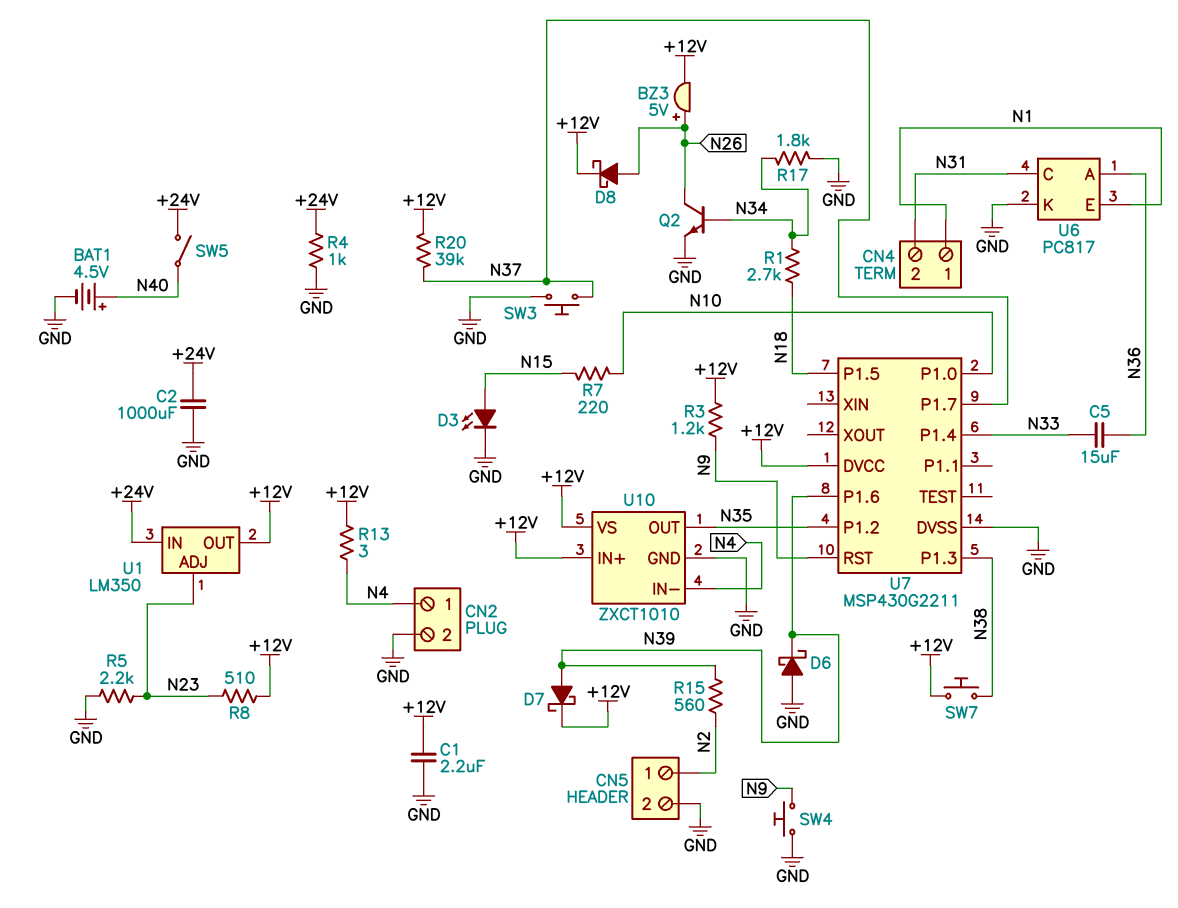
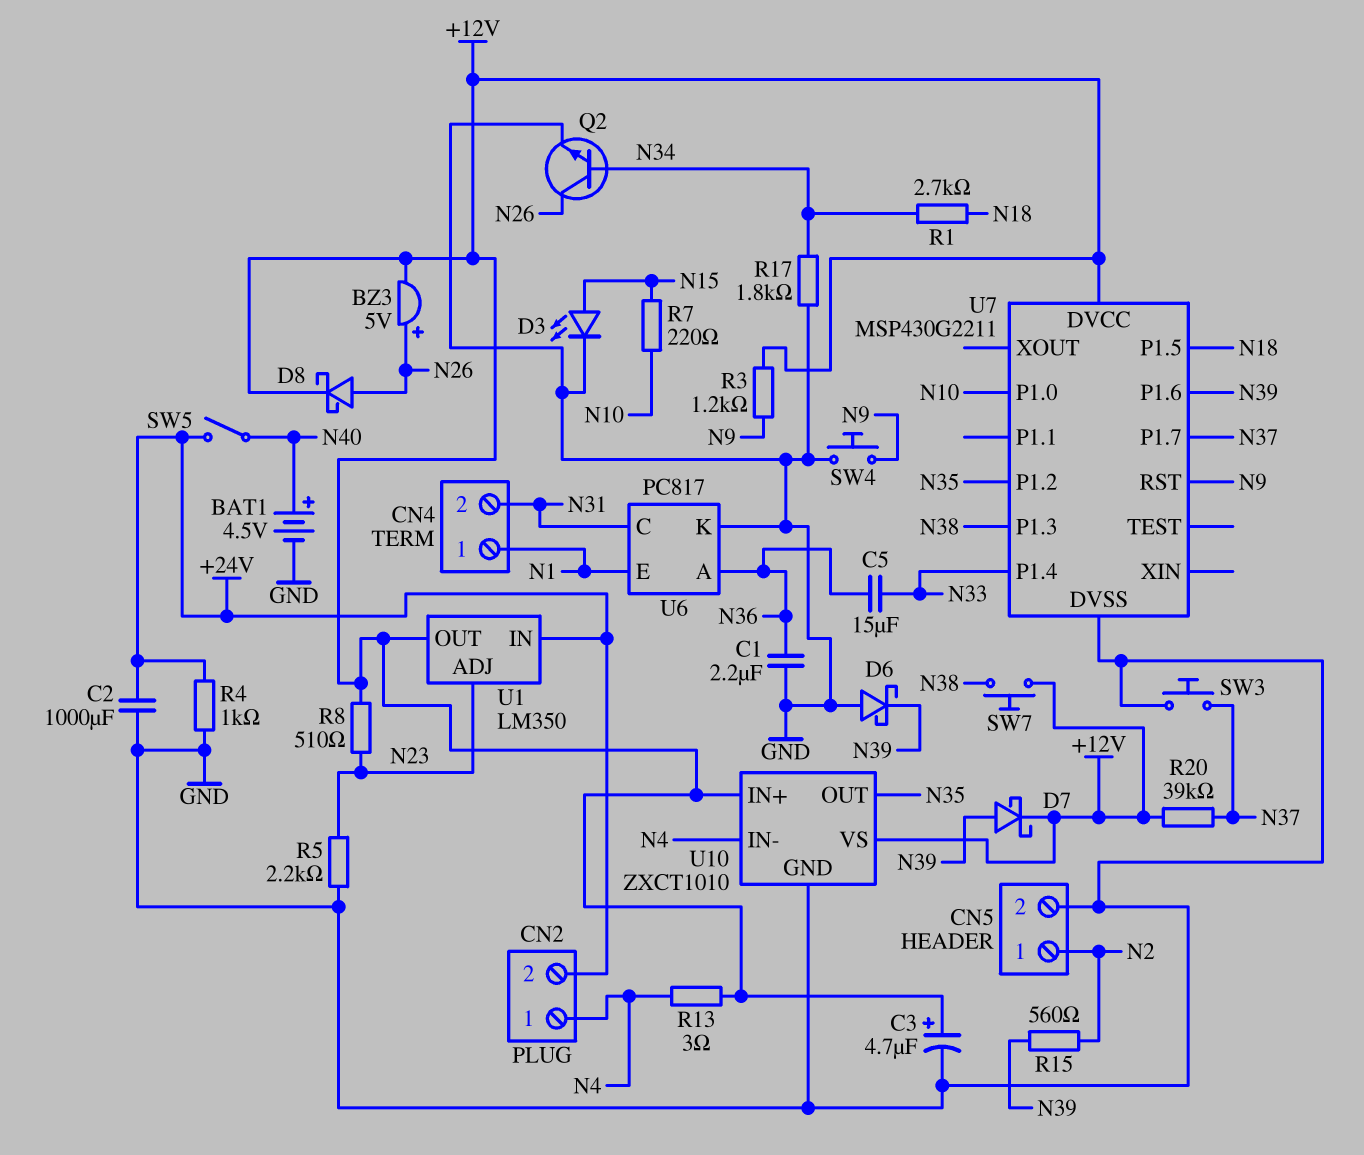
C1: 2.2uF (+12V, GND) -> 2.2uF (GND, N36)
C3: none -> 4.7uF (plus +12V, minus GND)
CN2 pin 2: GND -> +24V

